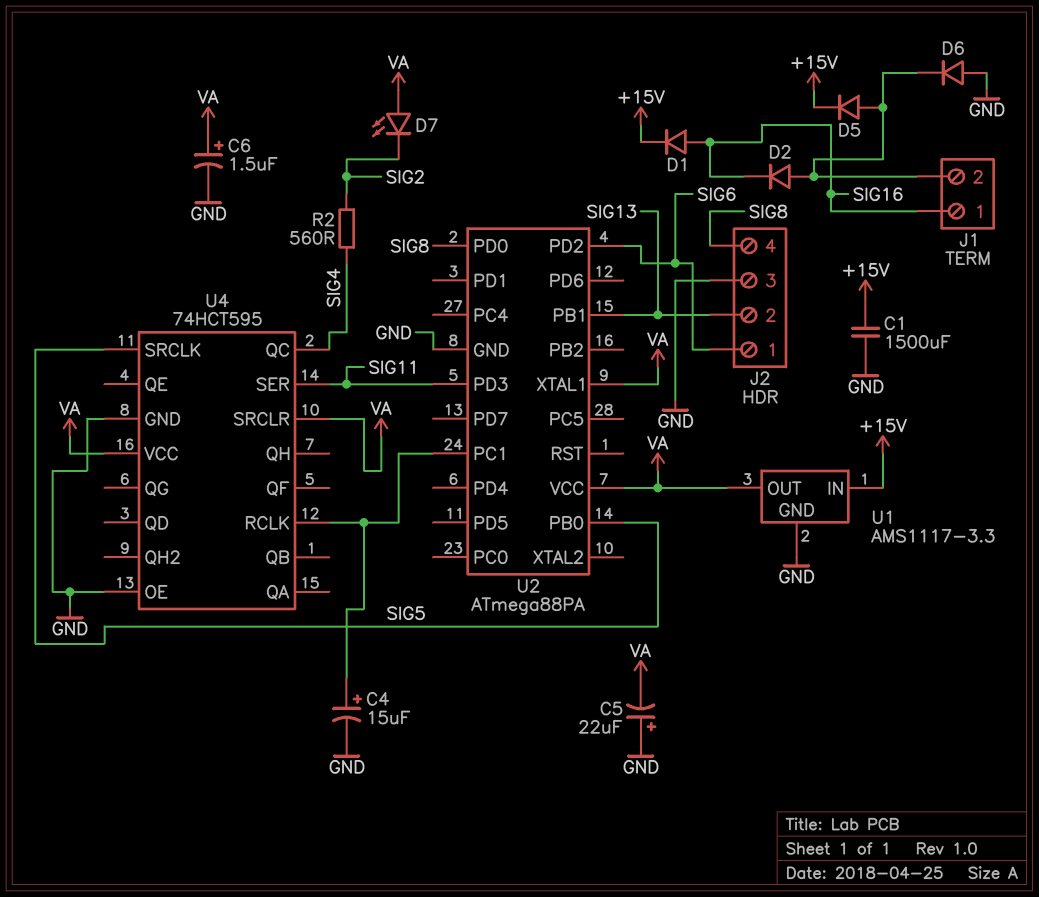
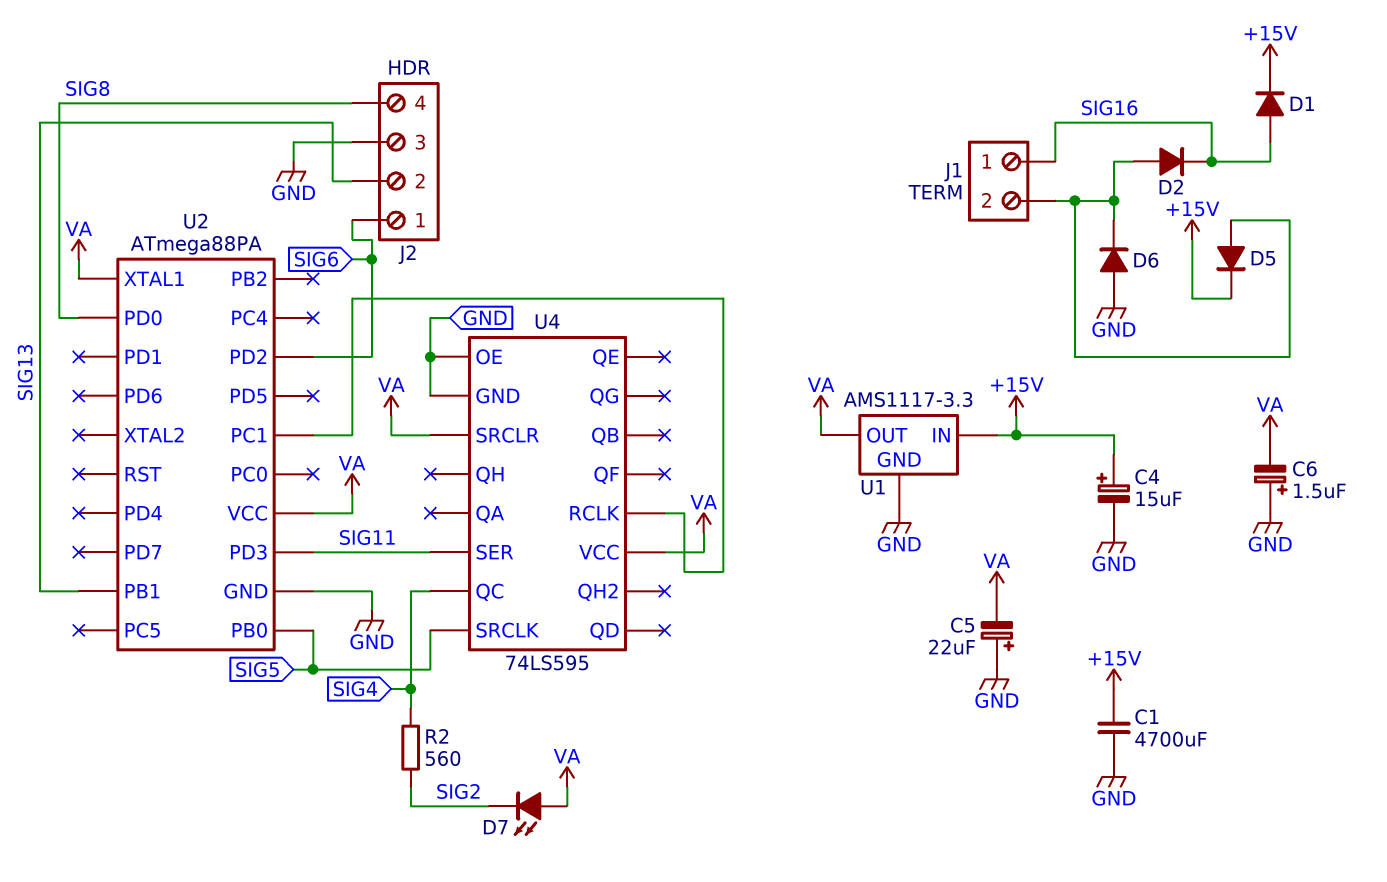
C1: 1500uF (+15V, GND) -> 4700uF (+15V, GND)
C4: 15uF (plus U2/PC1, minus GND) -> 15uF (plus +15V, minus GND)
C6: 1.5uF (plus VA, minus GND) -> 1.5uF (plus GND, minus VA)
U4: 74HCT595 -> 74LS595

